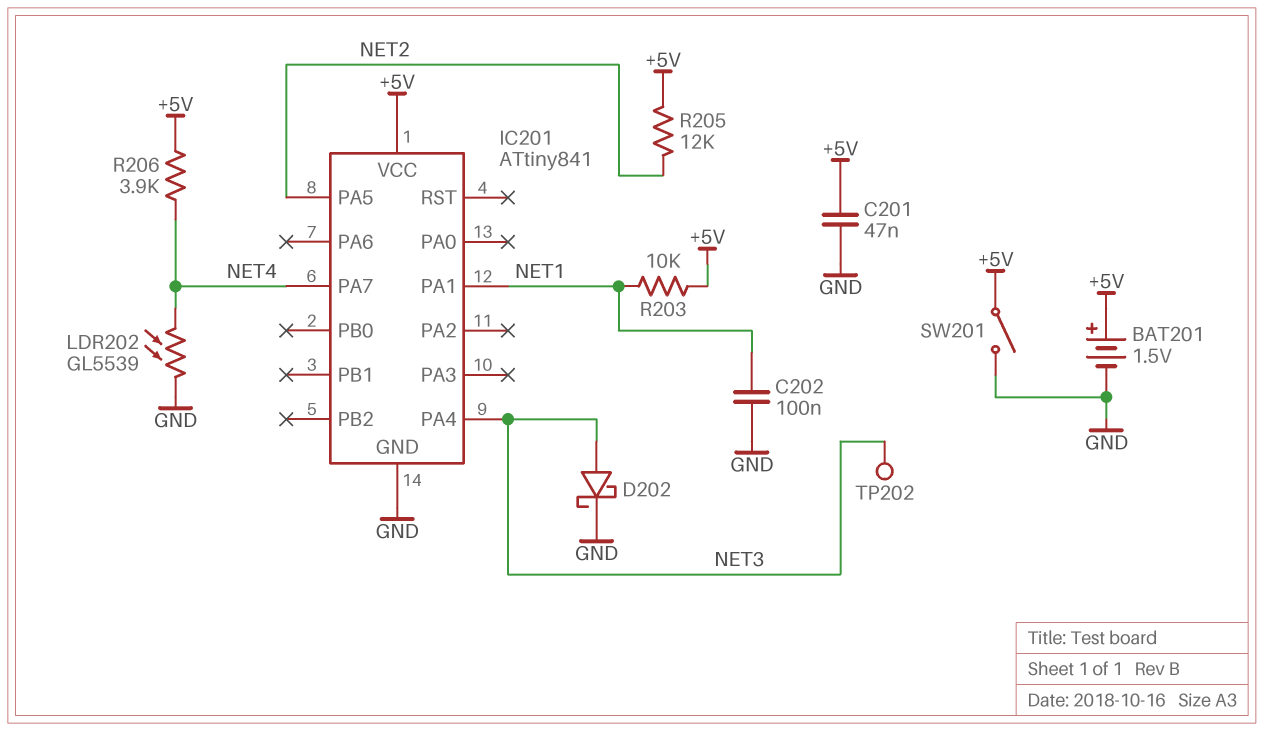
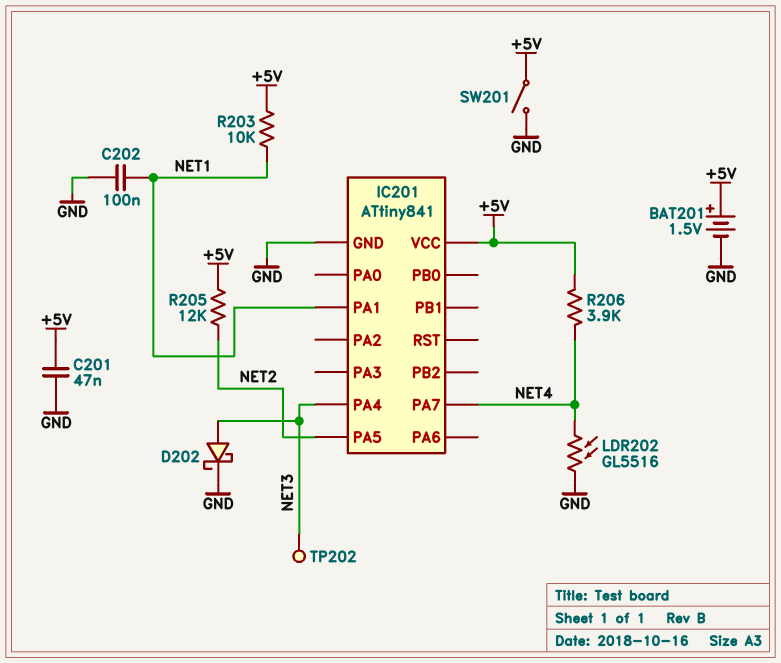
LDR202: GL5539 (GND, NET4) -> GL5516 (GND, NET4)

